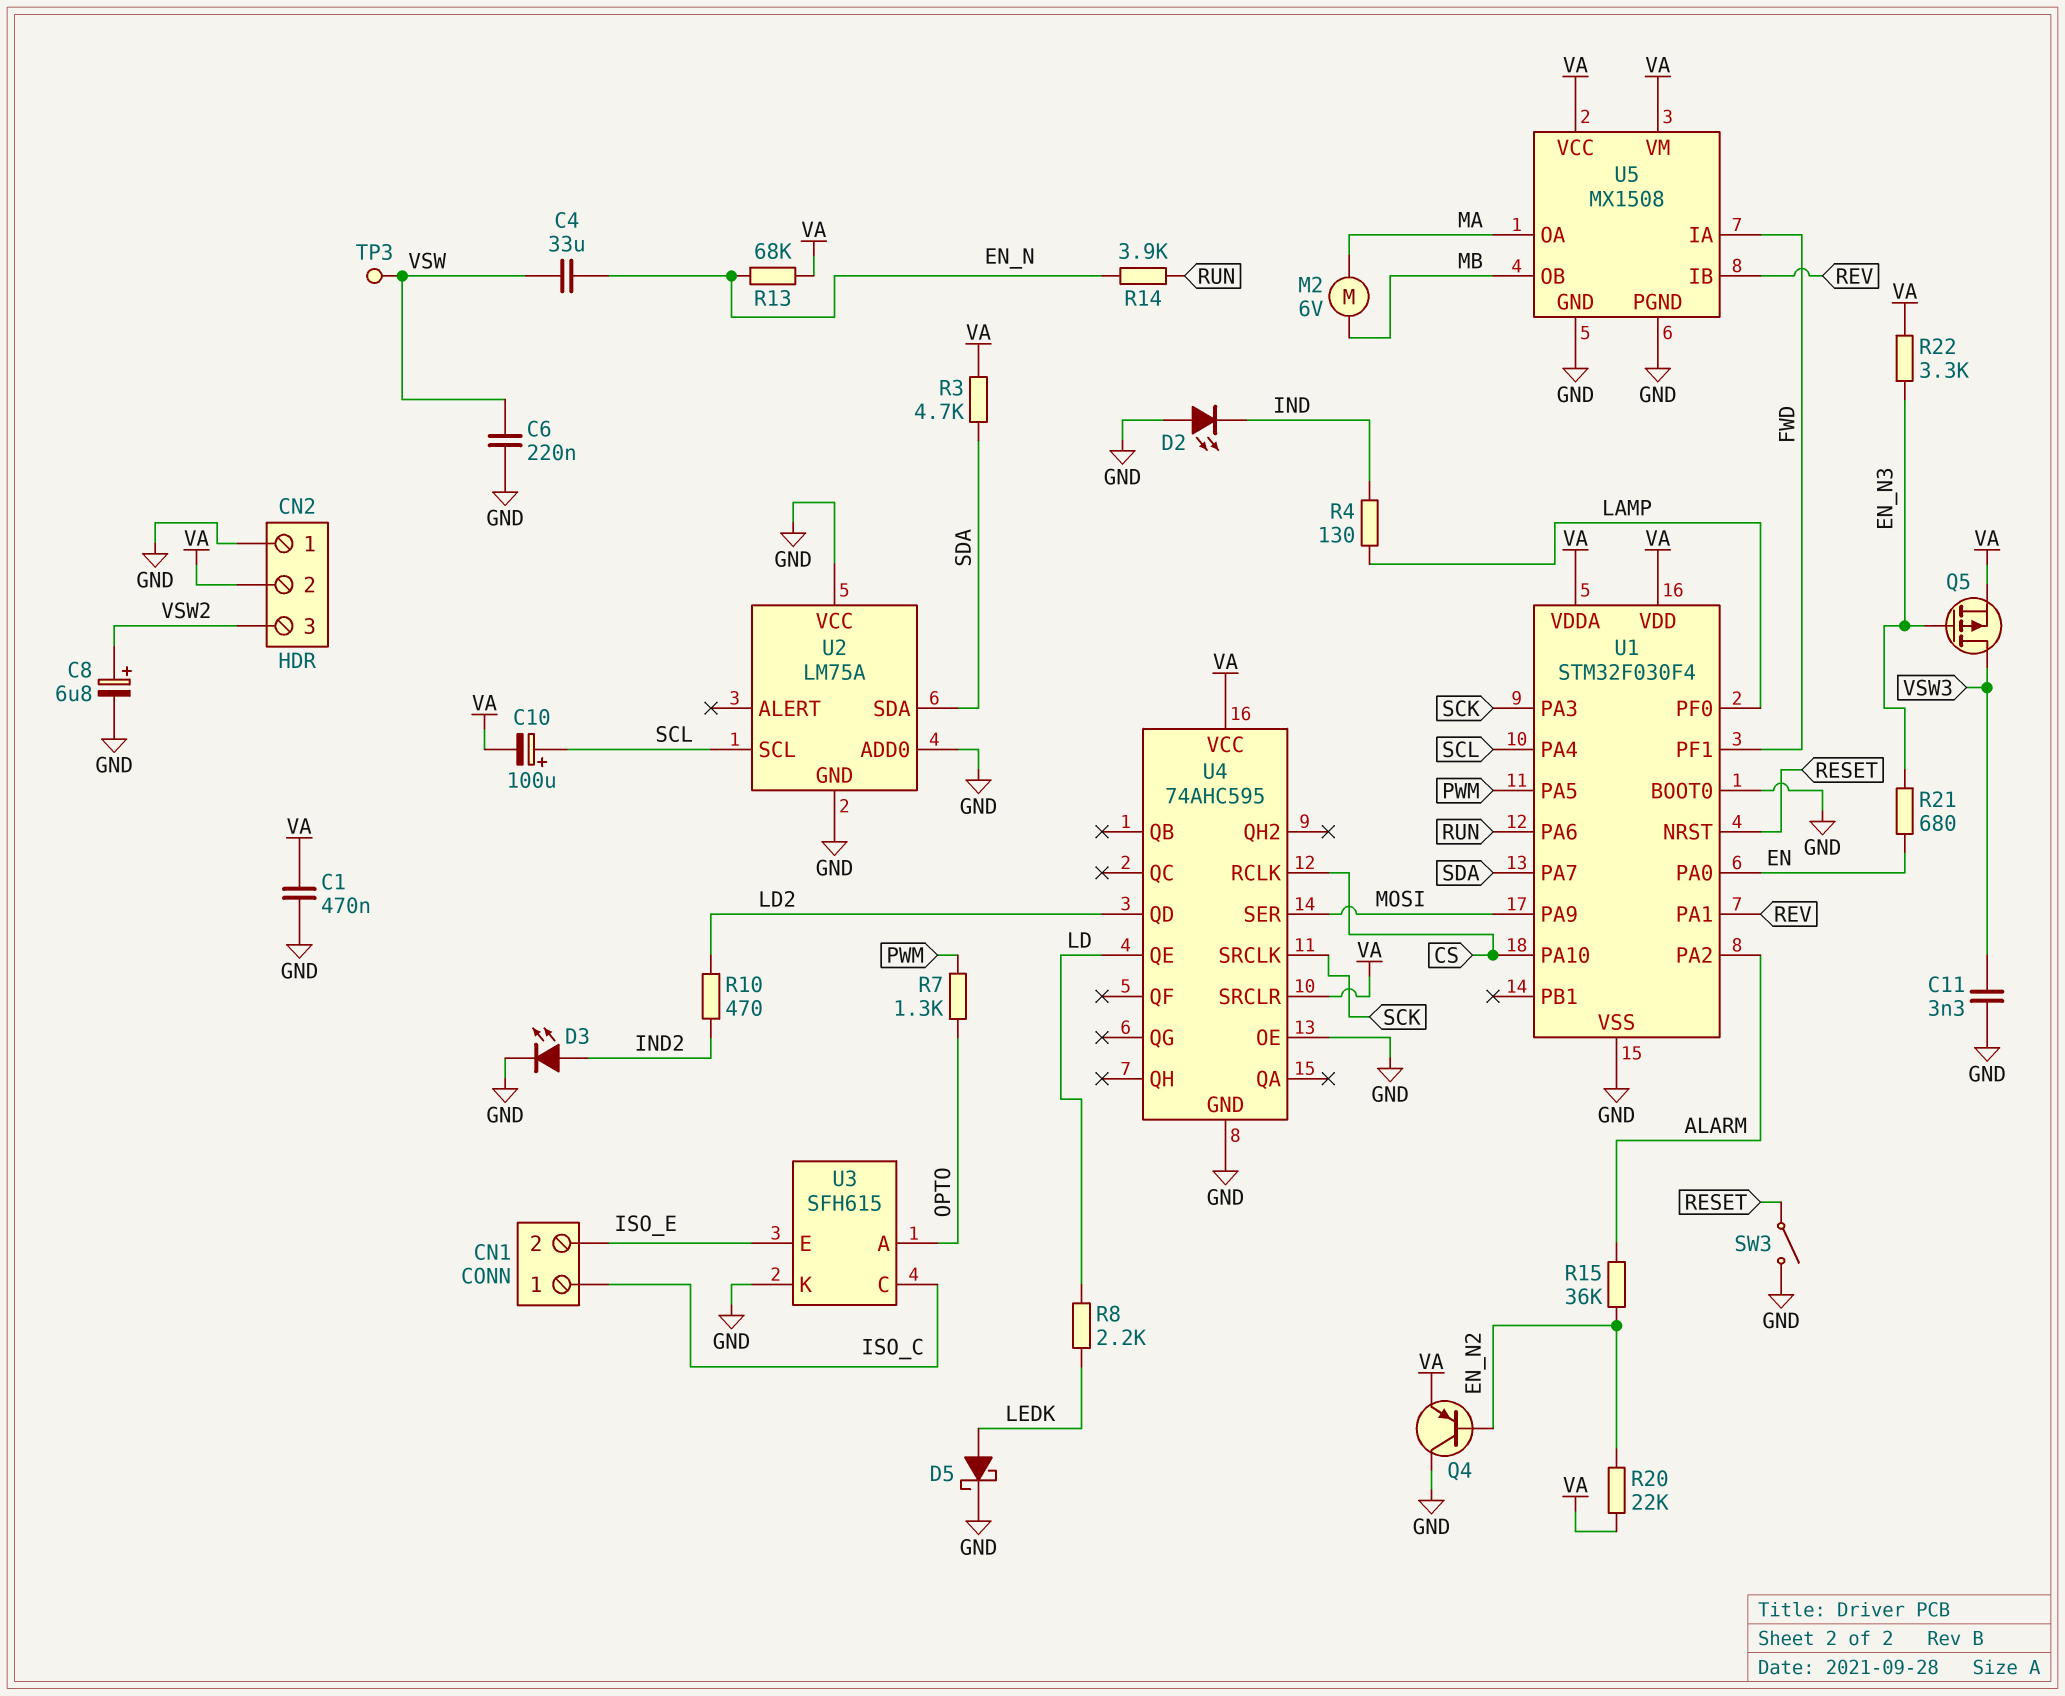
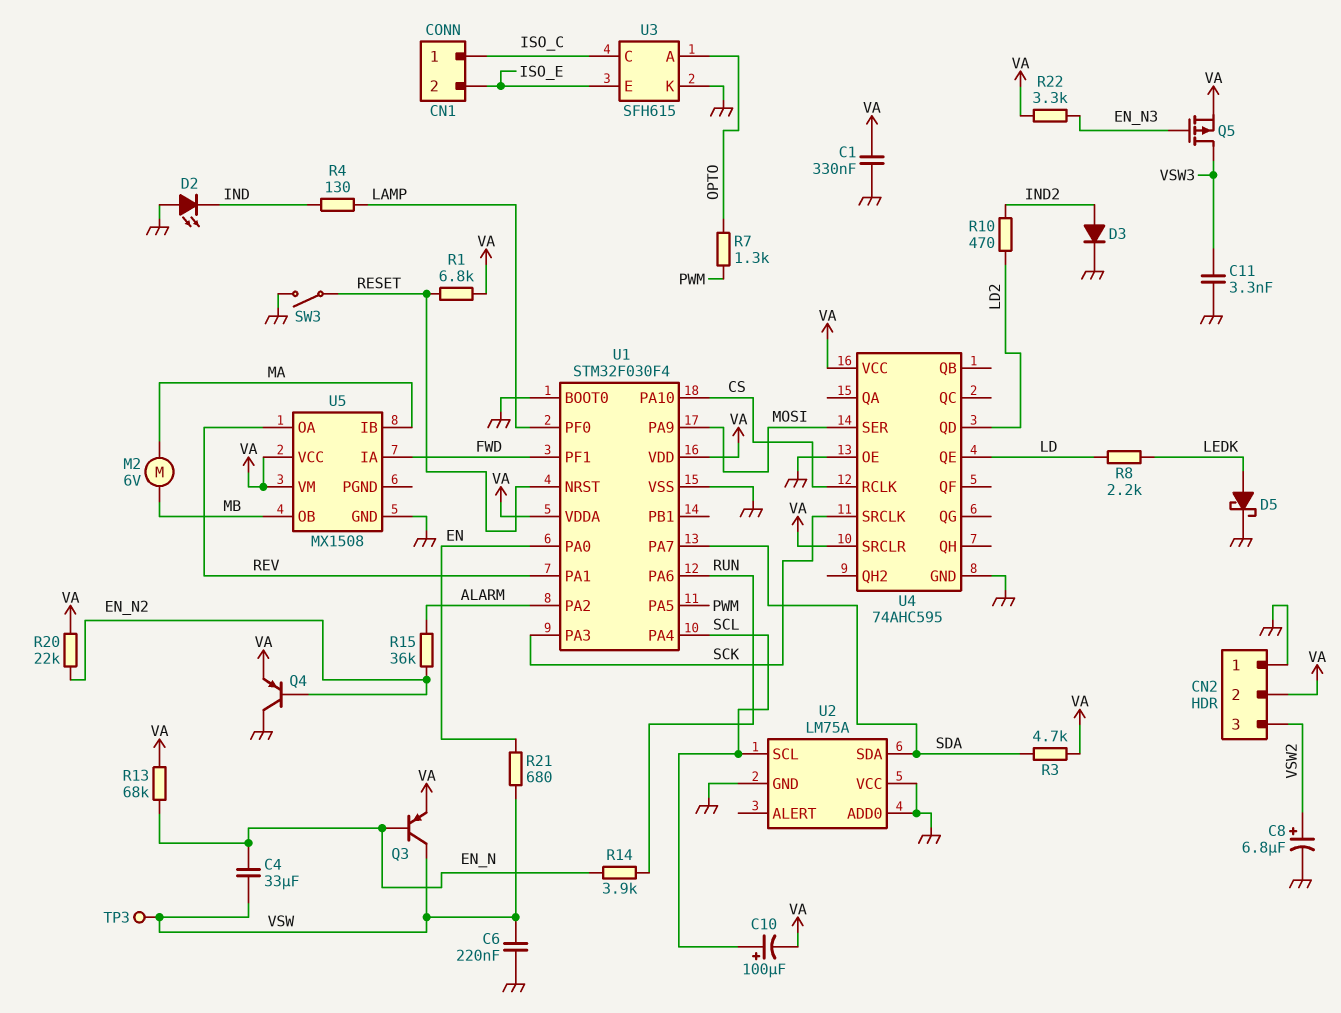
C1: 470nF (GND, VA) -> 330nF (GND, VA)
D3: LED (A IND2, K GND) -> diode (A IND2, K GND)
Q3: none -> PNP (B EN_N, C VSW, E VA)
R1: none -> 6.8k (RESET, VA)
R21: 680 (EN, EN_N3) -> 680 (EN, VSW)
U5 pin IB: REV -> MA
U5 pin OA: MA -> REV
U5 pin PGND: GND -> none

